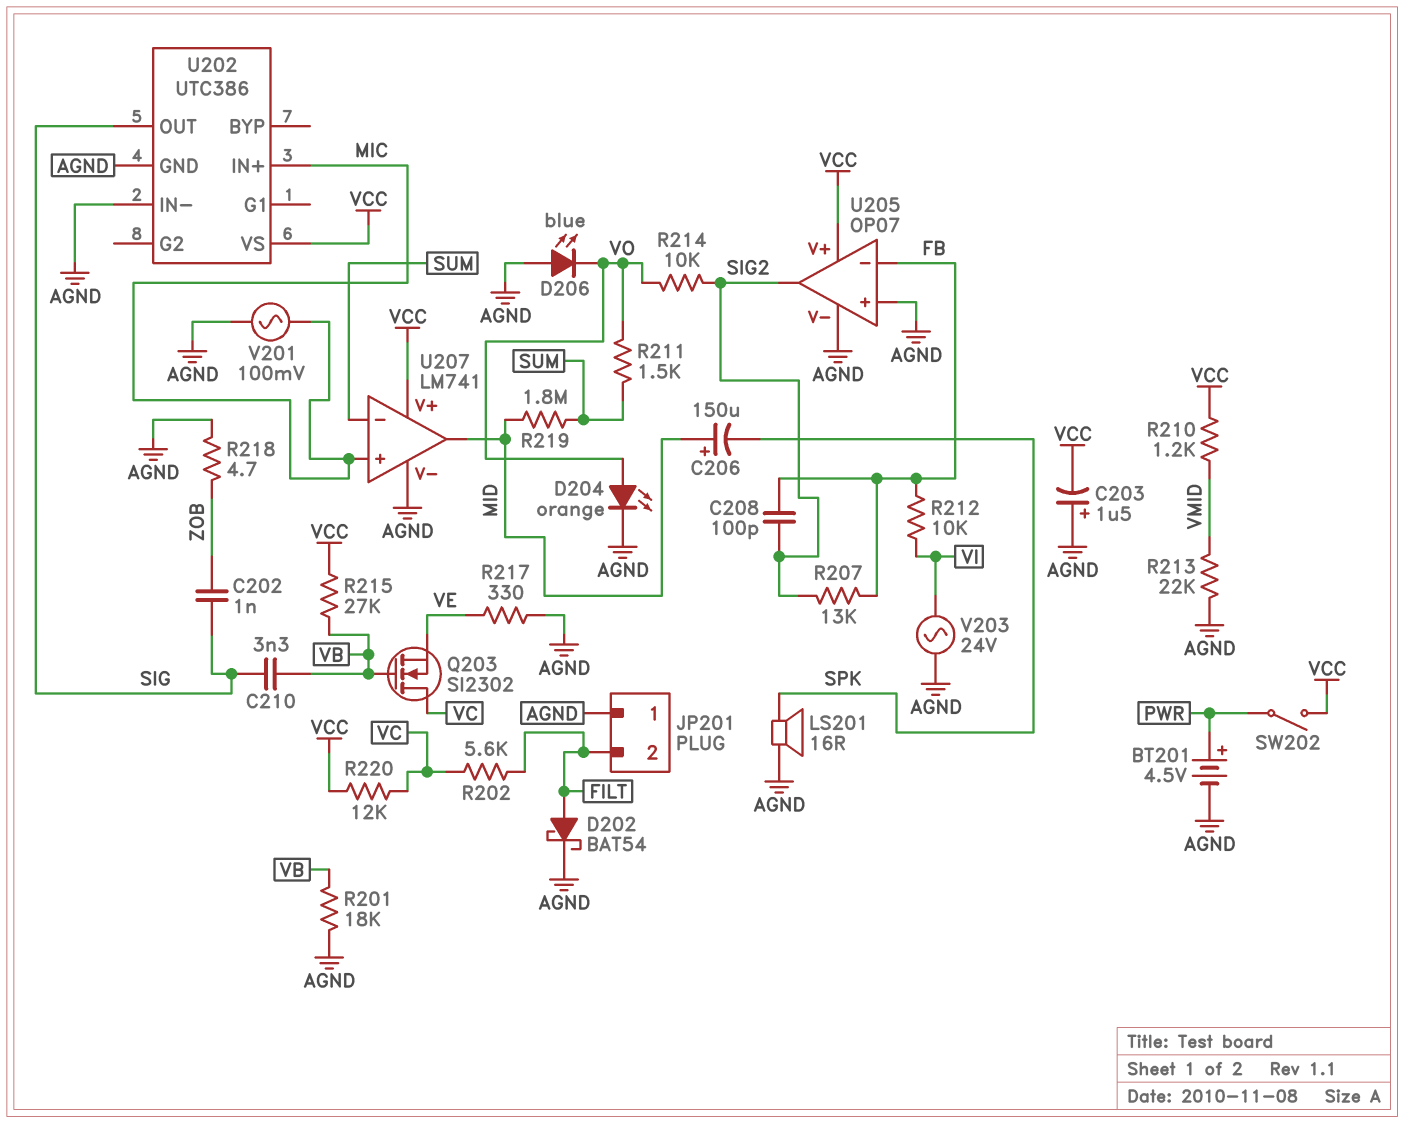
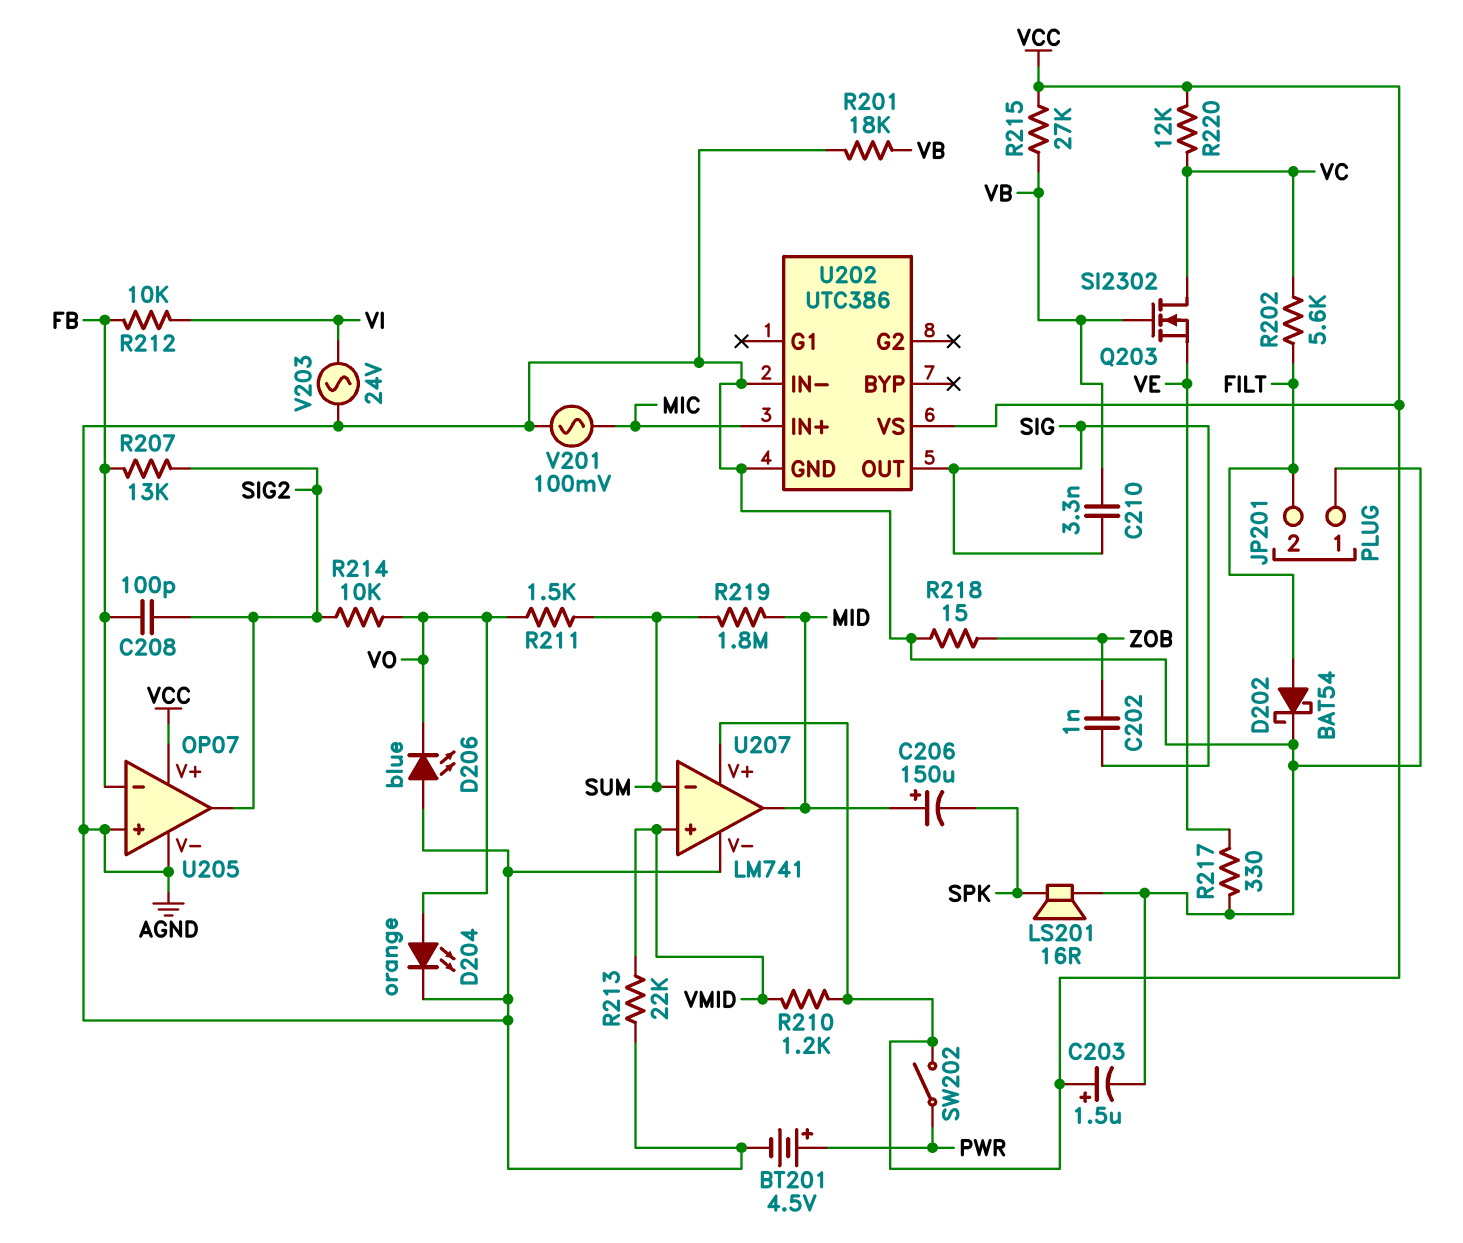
C203: 1.5uF (plus AGND, minus VCC) -> 1.5uF (plus VCC, minus AGND)
R218: 4.7 (AGND, ZOB) -> 15 (AGND, ZOB)
U207 pin in+: MIC -> VMID

